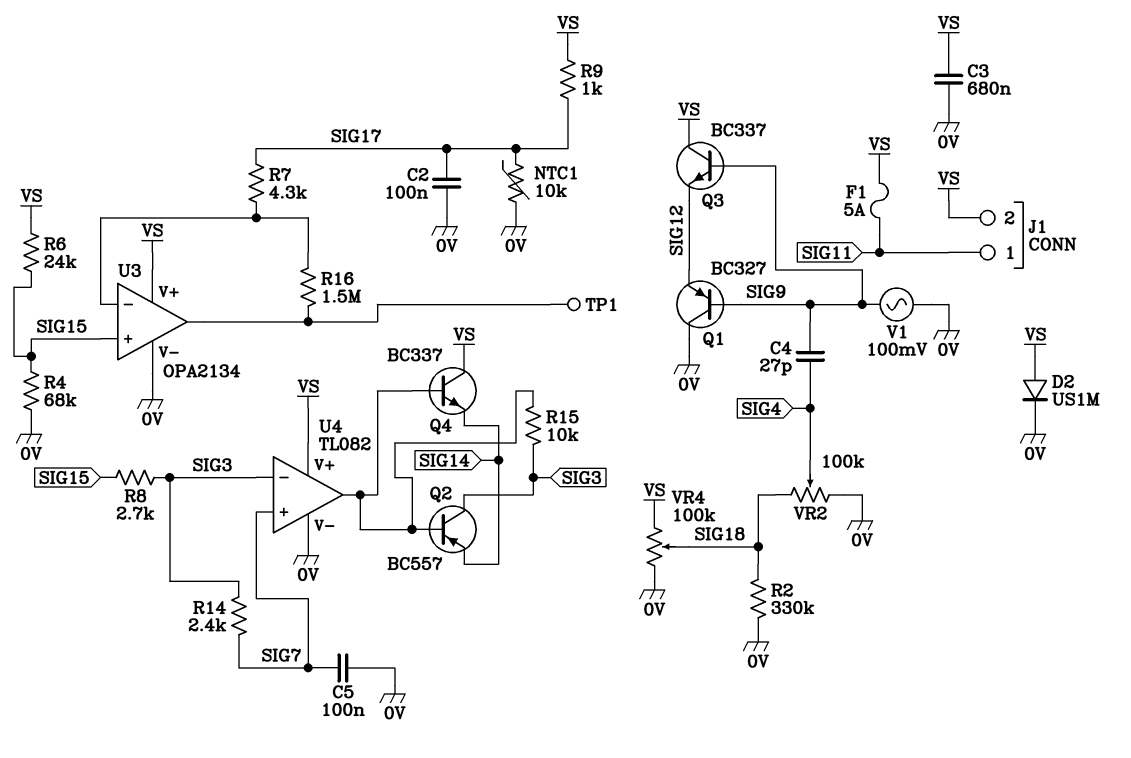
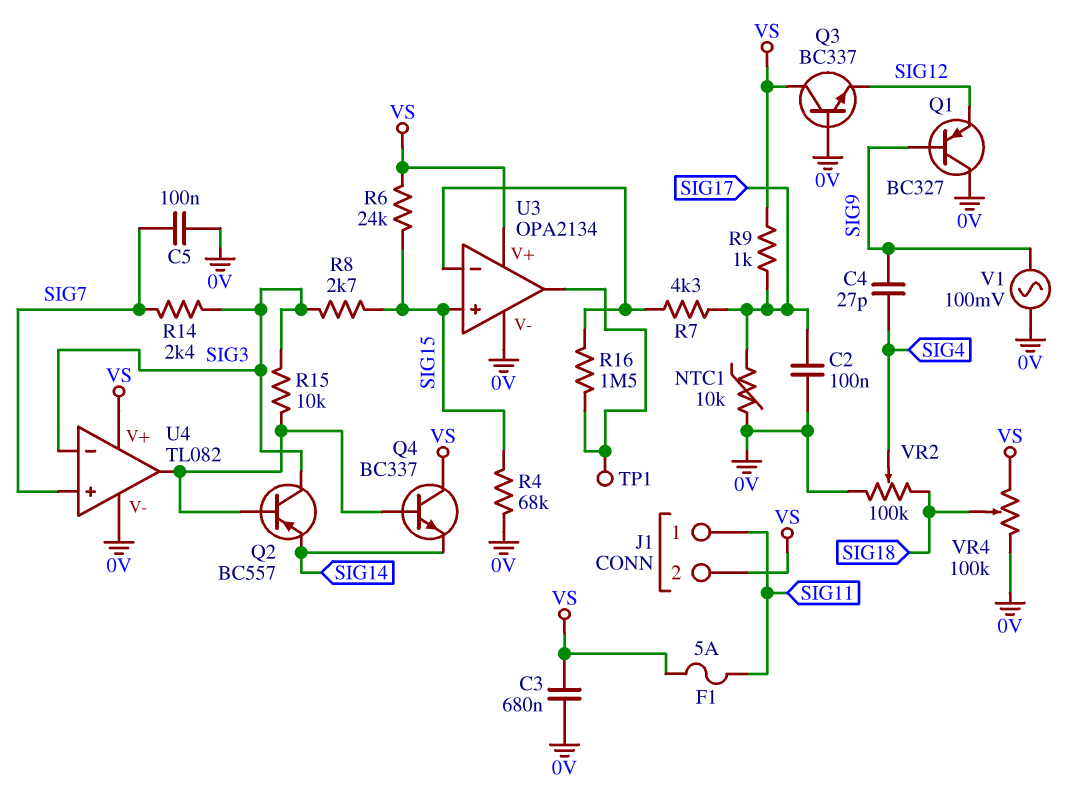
D2: diode US1M (A VS, K 0V) -> none
Q3: NPN BC337 (B SIG9, C VS, E SIG12) -> NPN BC337 (B 0V, C VS, E SIG12)
R2: 330k (0V, SIG18) -> none

